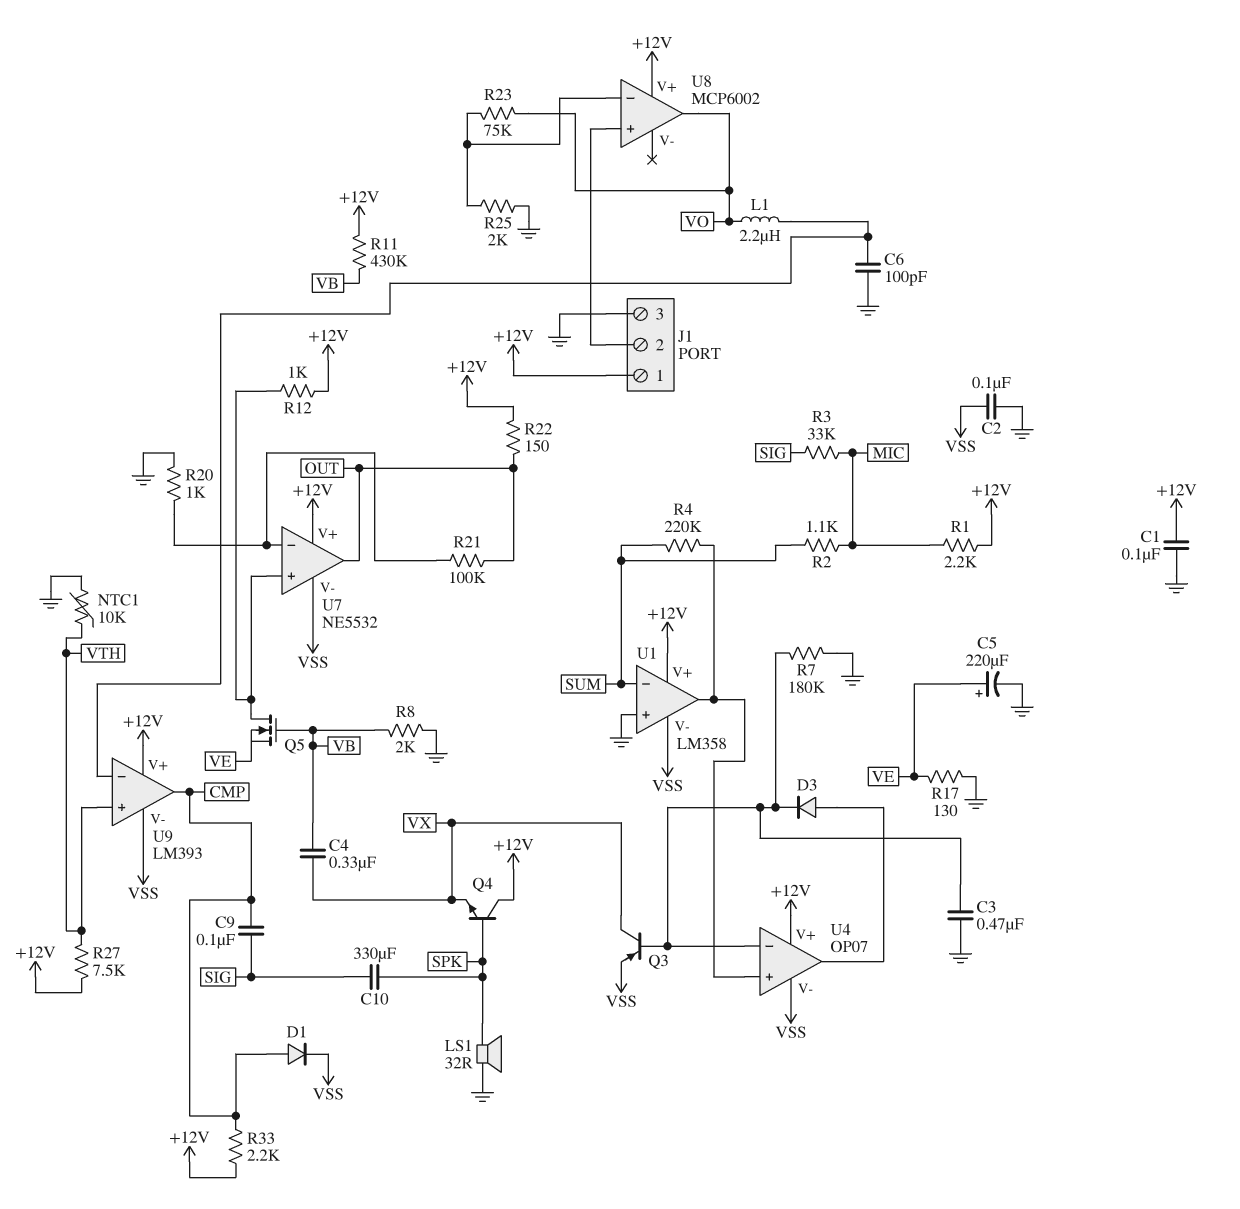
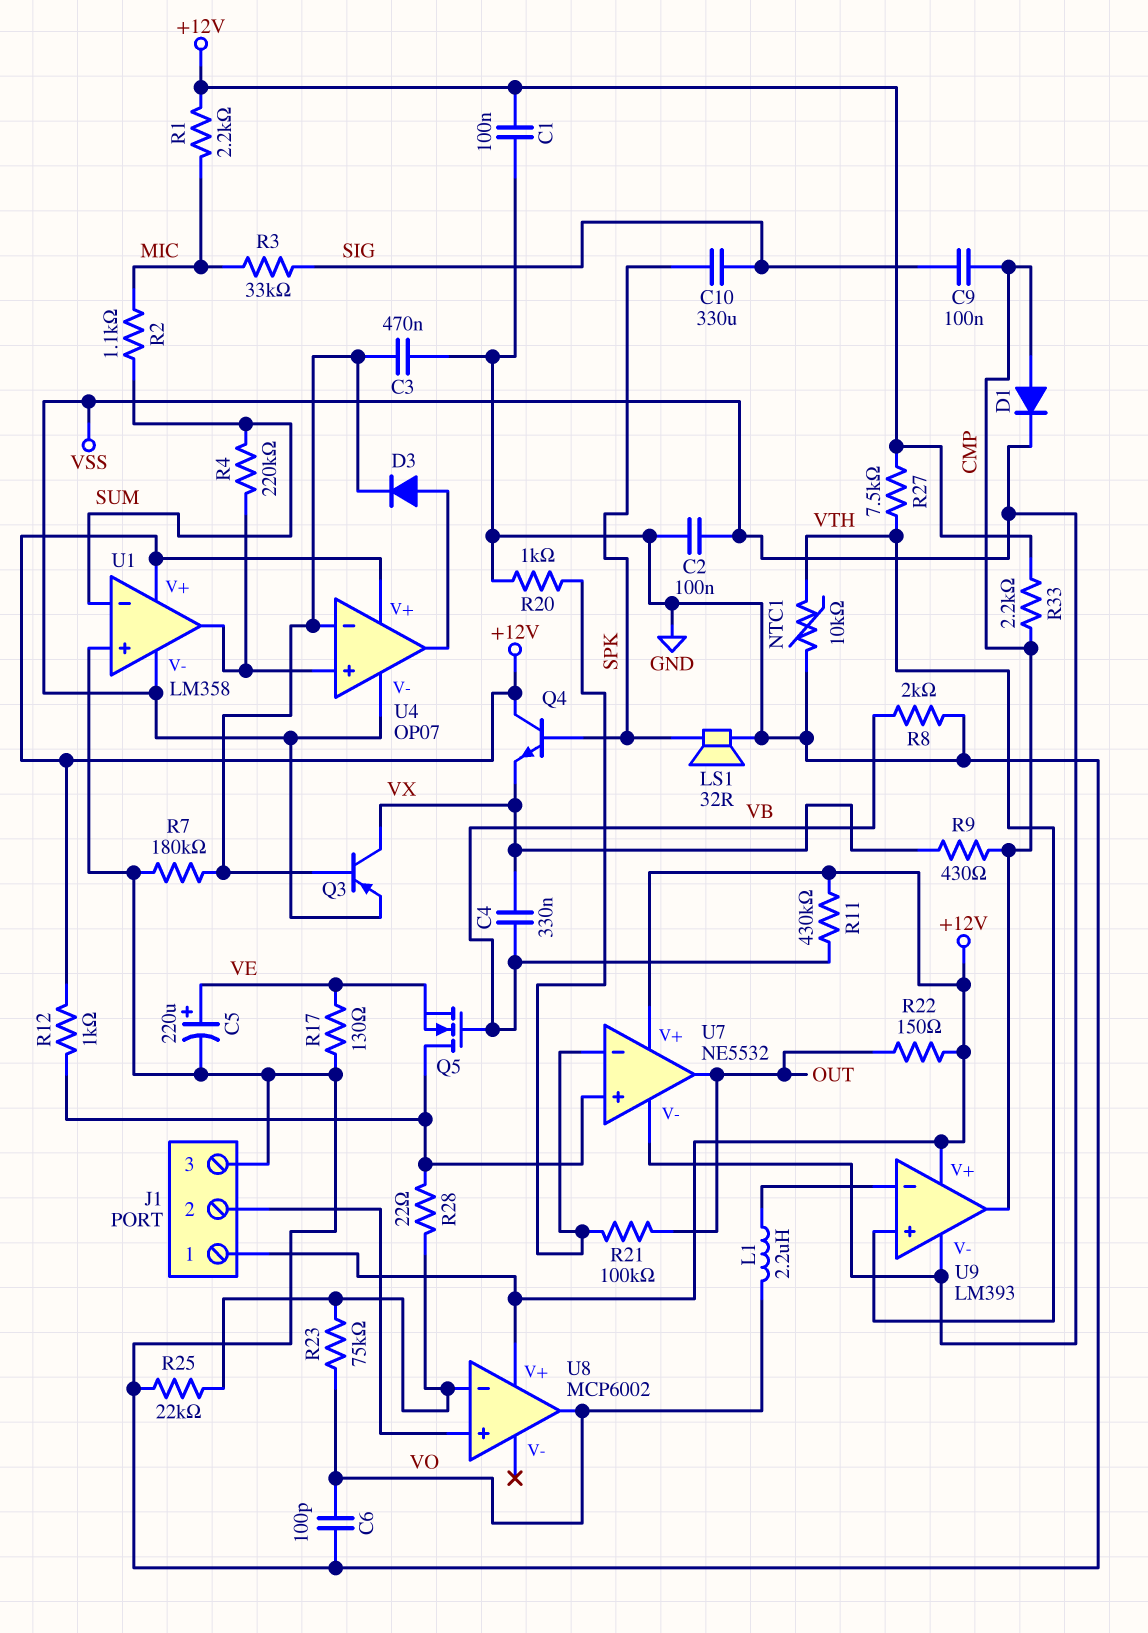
C6: 100pF (GND, U9/in-) -> 100pF (GND, VO)
R9: none -> 430 (CMP, VX)
R25: 2k (GND, U8/in-) -> 22k (GND, U8/in-)
R28: none -> 22 (U7/in+, U8/in-)

